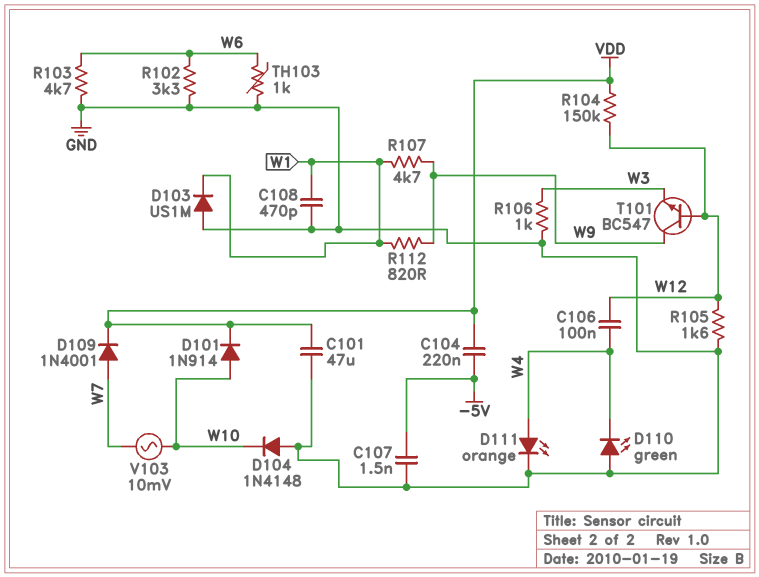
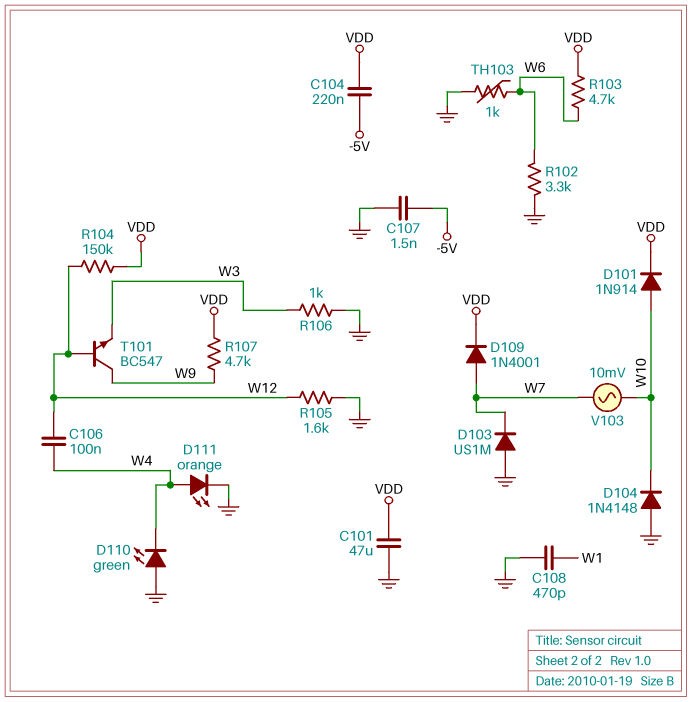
D103: diode US1M (A GND, K W1) -> diode US1M (A GND, K W7)
R103: 4.7k (GND, W6) -> 4.7k (VDD, W6)
R107: 4.7k (W1, W9) -> 4.7k (VDD, W9)
R112: 820 (W1, W9) -> none

